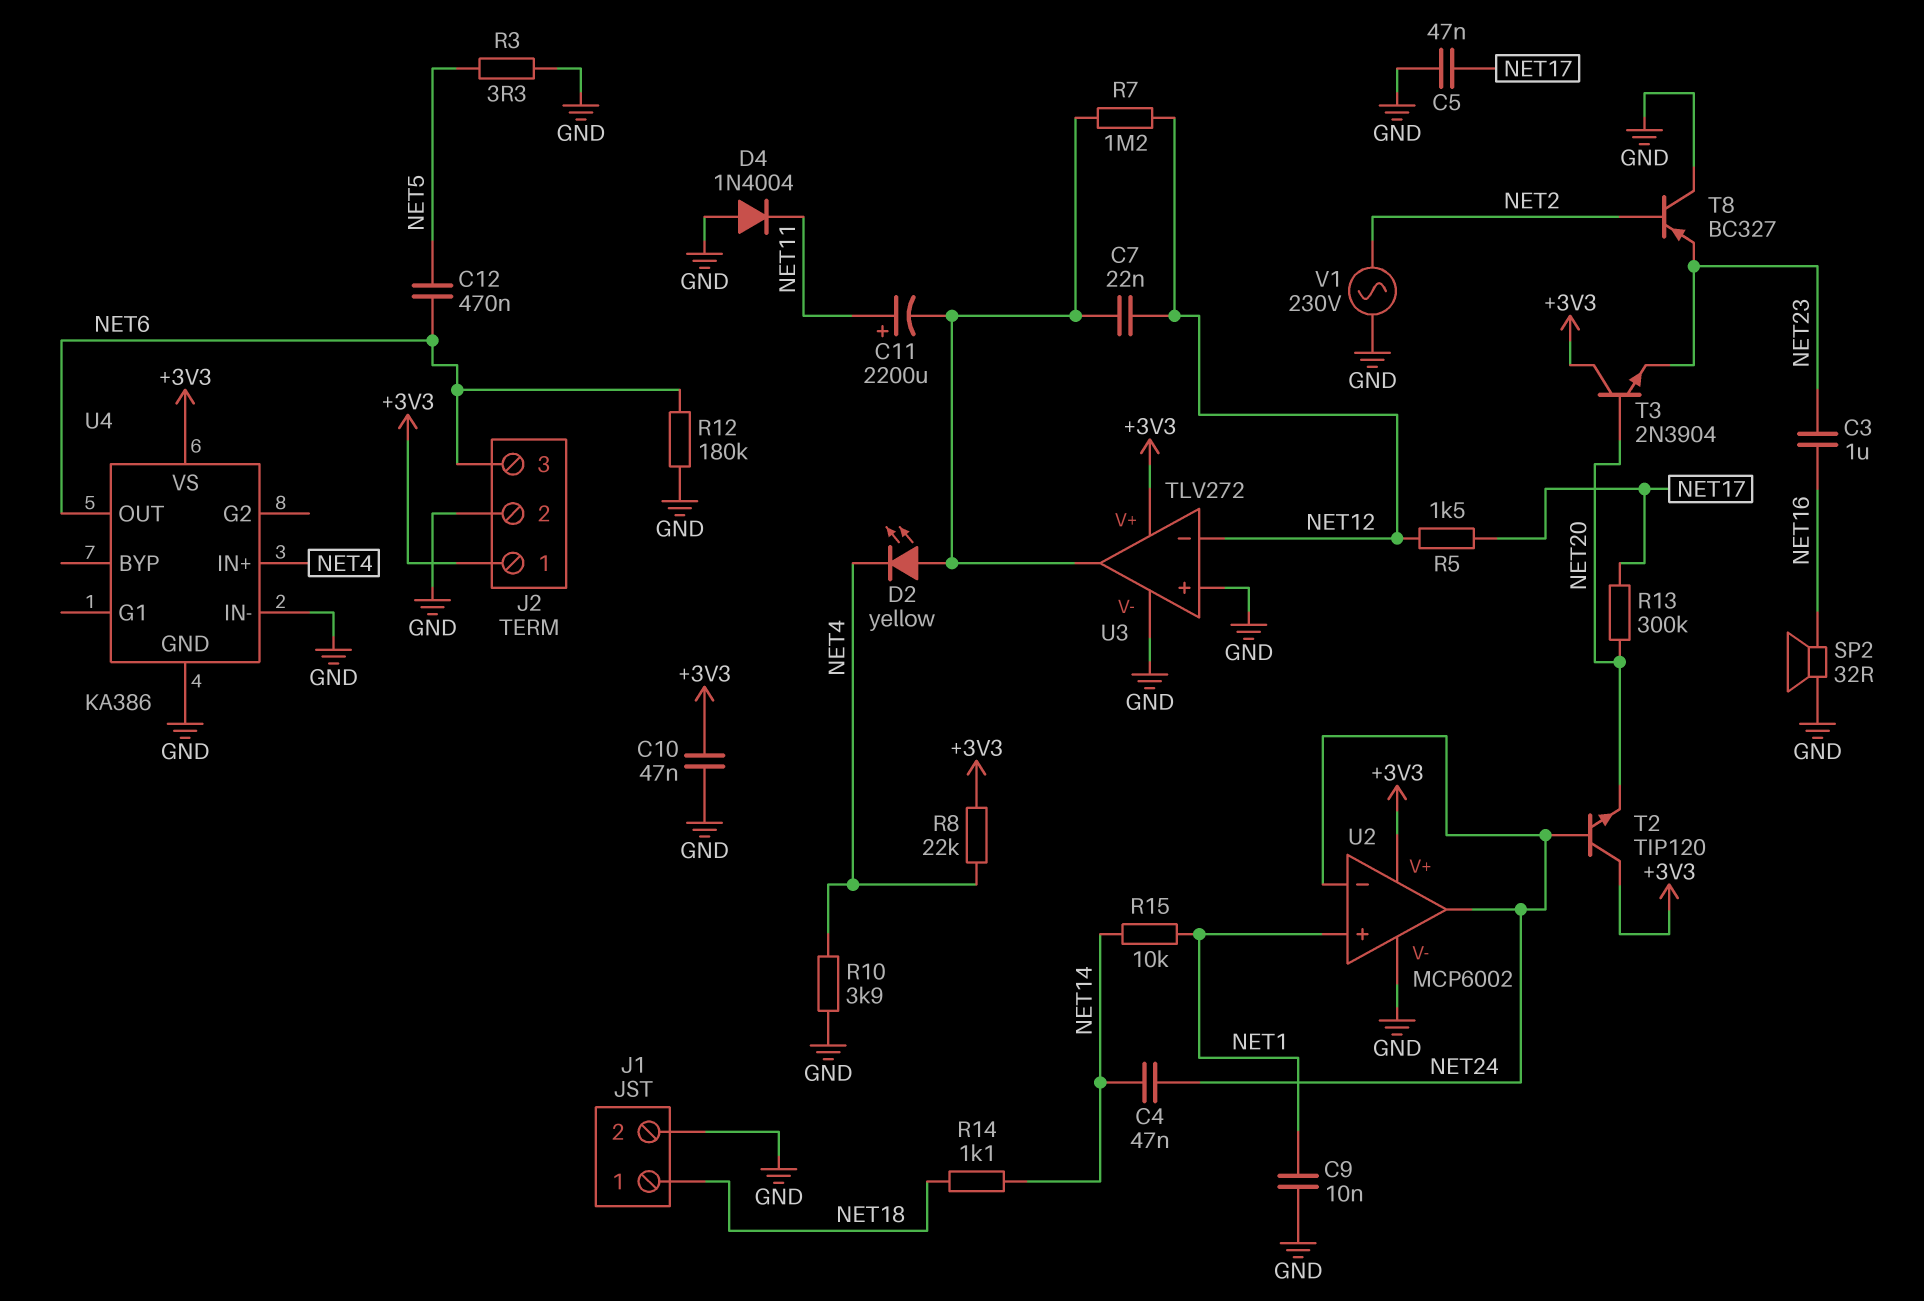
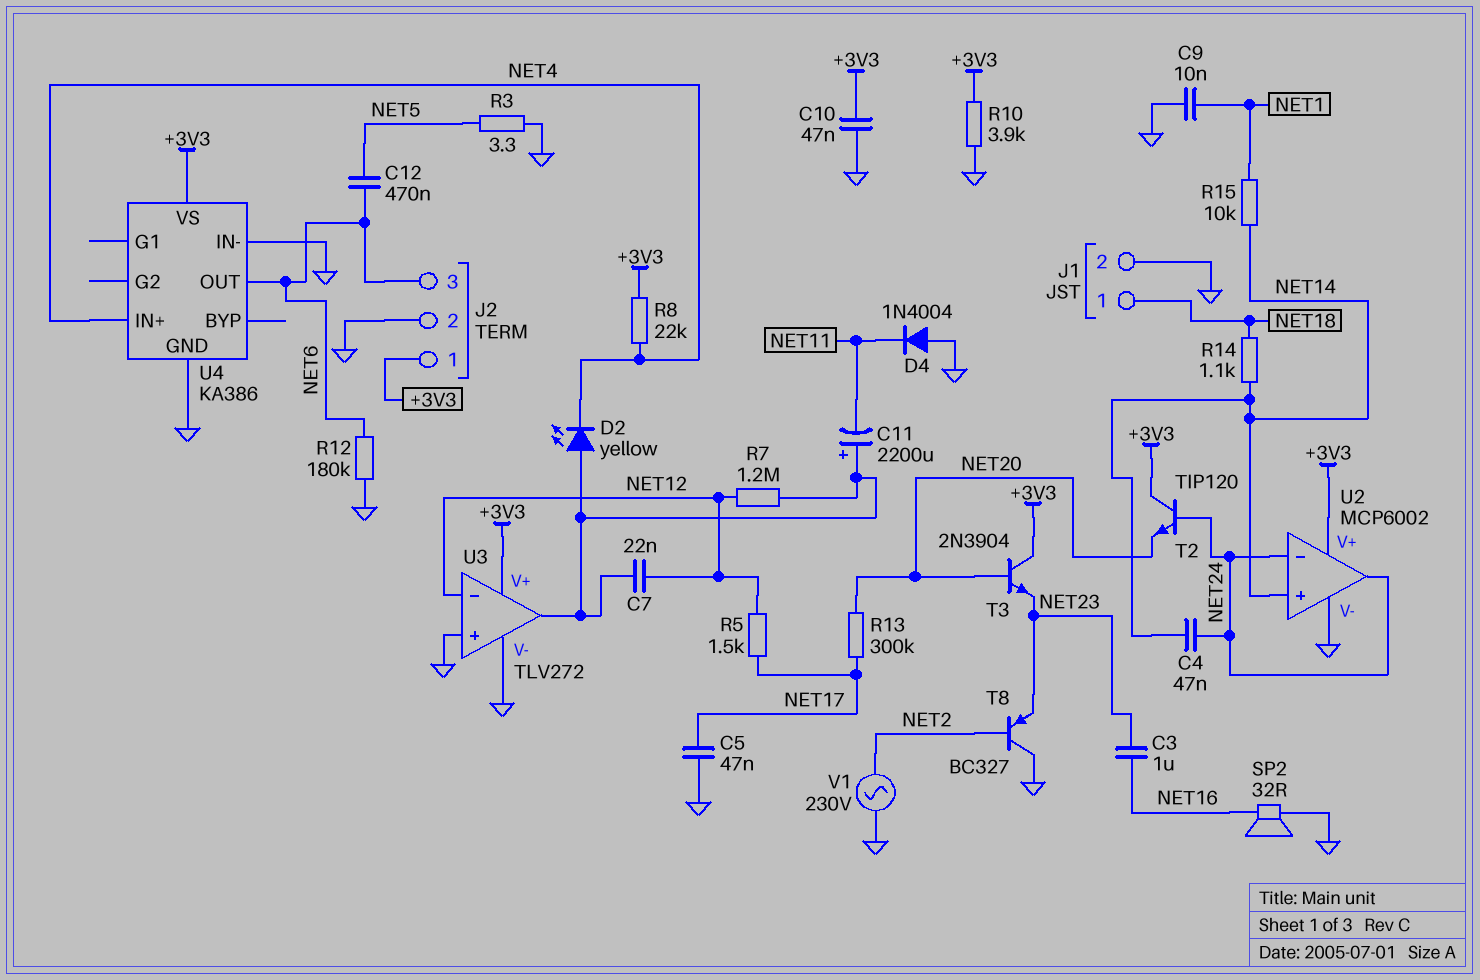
C11: 2200uF (plus NET11, minus U3/out) -> 2200uF (plus U3/out, minus NET11)
R10: 3.9k (GND, NET4) -> 3.9k (+3V3, GND)
U2 pin in+: NET1 -> NET14

